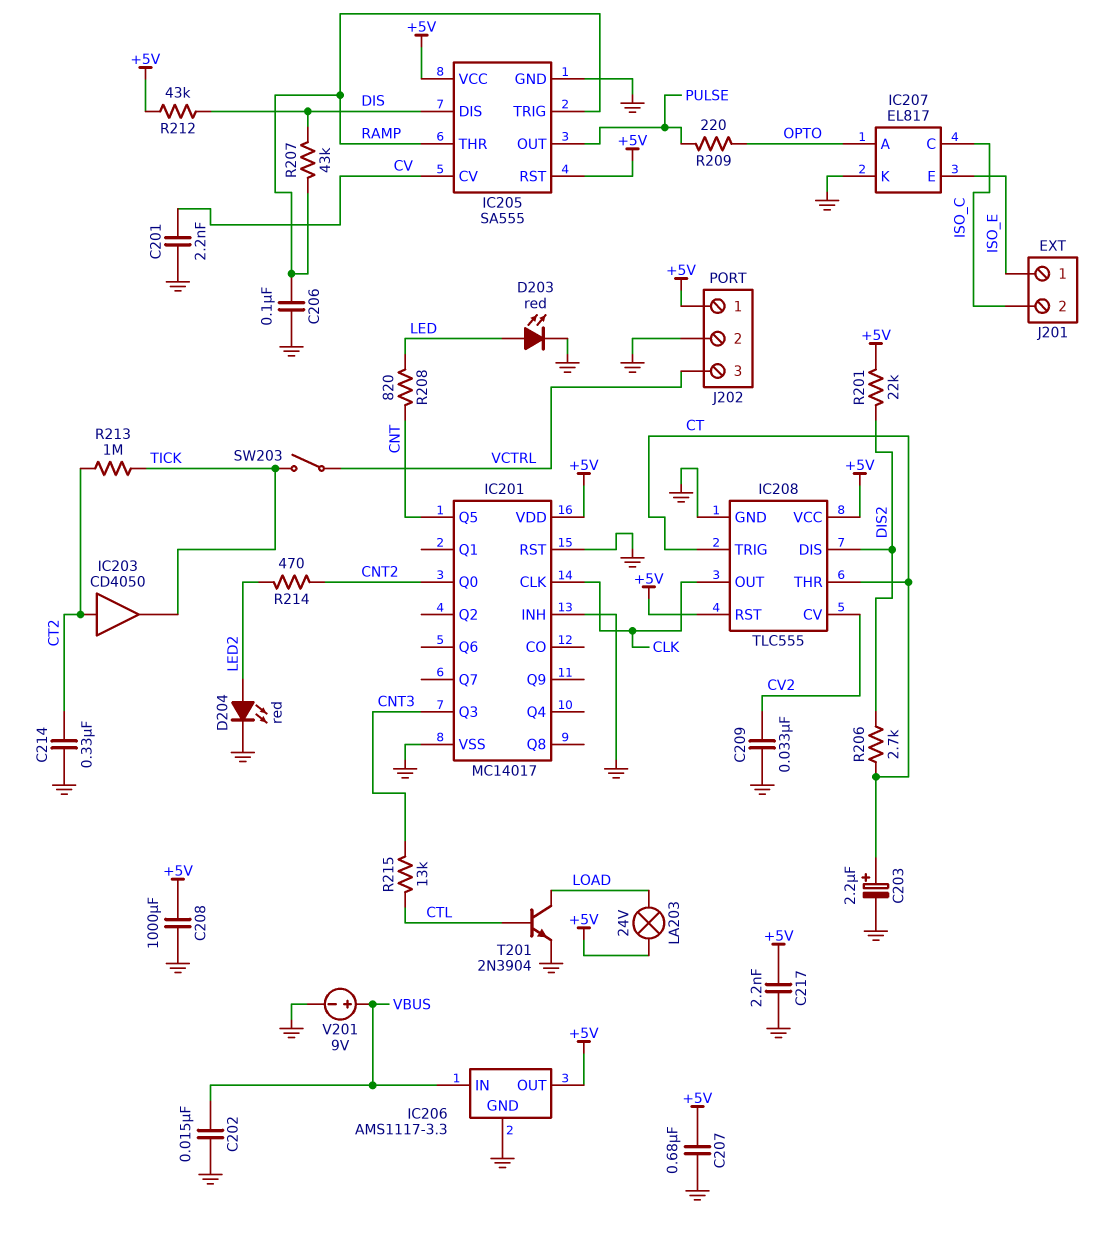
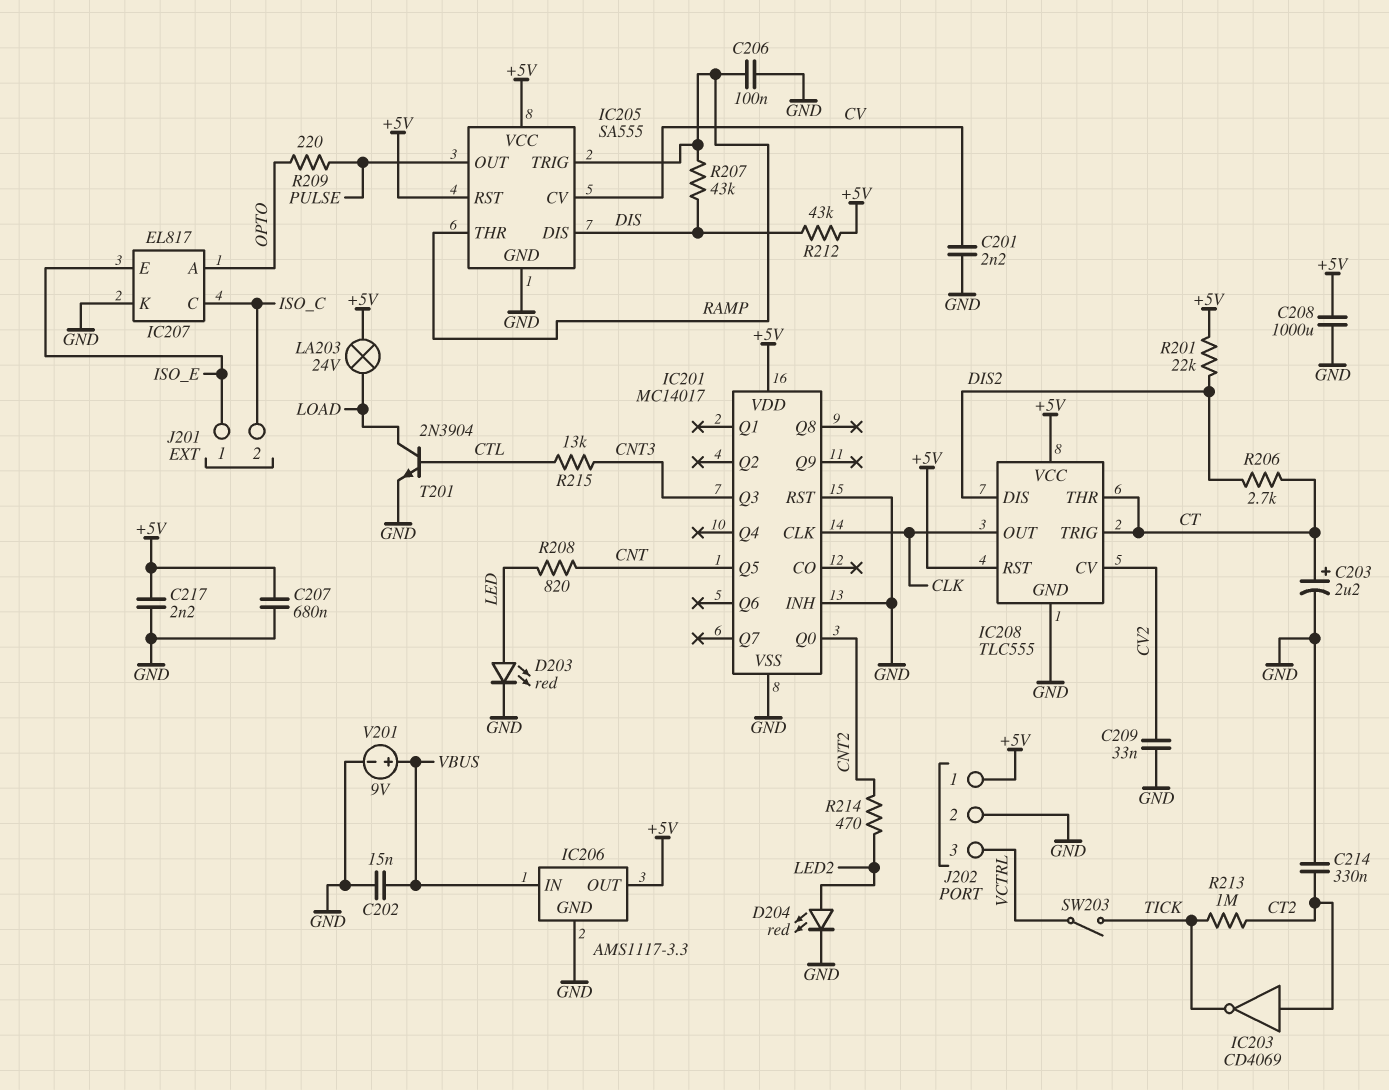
IC203: buffer CD4050 (in CT2, out TICK) -> NOT CD4069 (in CT2, out TICK)

